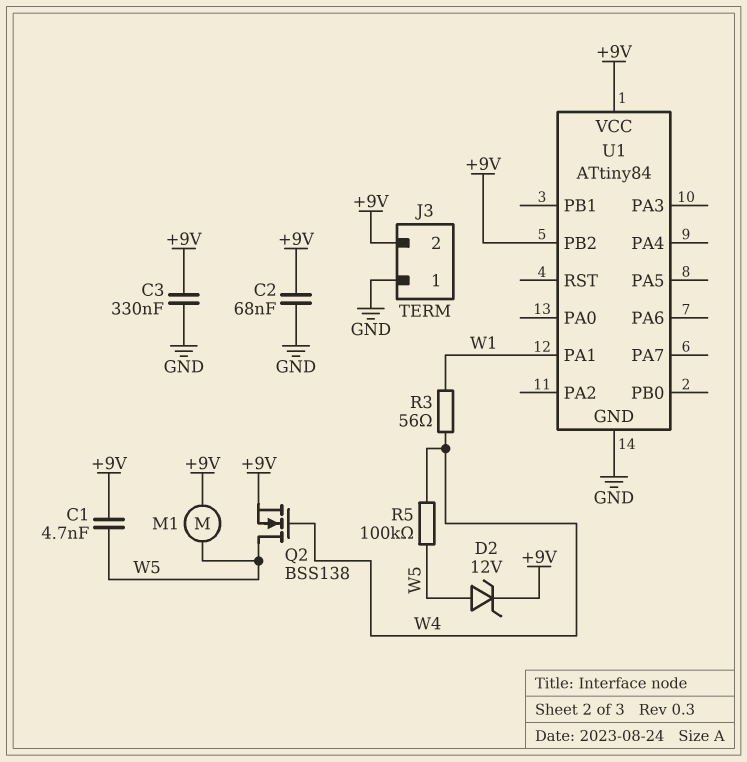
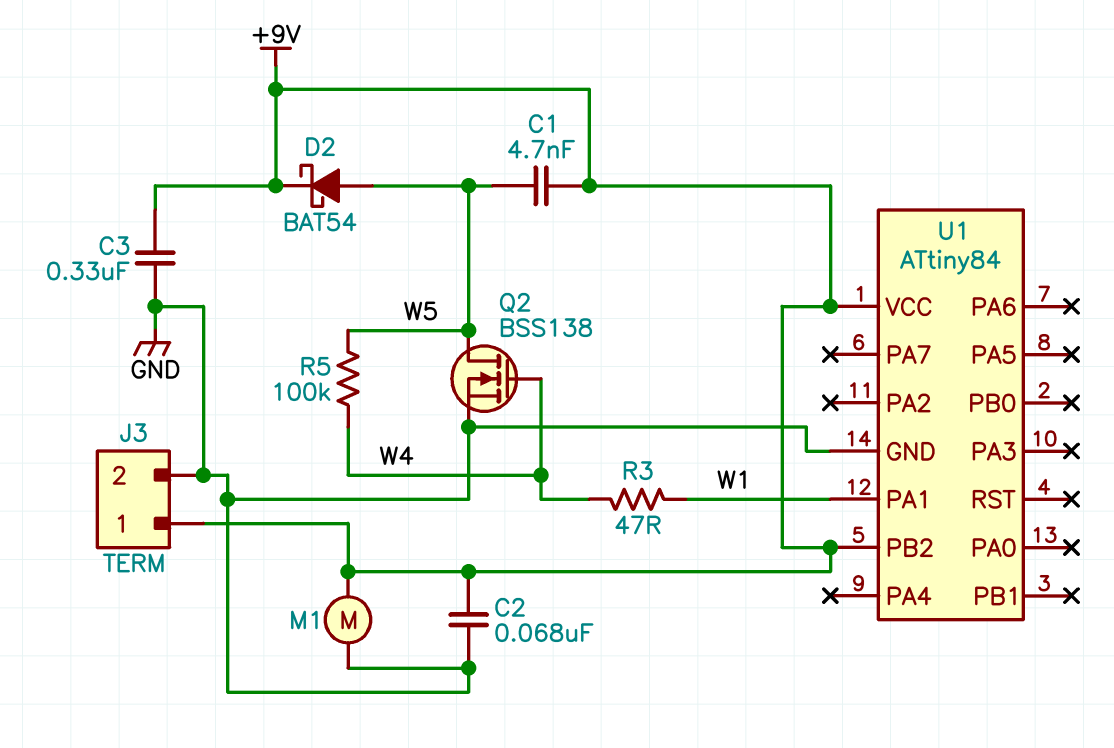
D2: zener 12V (A W5, K +9V) -> schottky BAT54 (A W5, K +9V)
J3 pin 1: GND -> +9V
J3 pin 2: +9V -> GND
M1: motor (+9V, W5) -> motor (+9V, GND)
Q2: NMOS BSS138 (G W4, D W5, S +9V) -> NMOS BSS138 (G W4, D W5, S GND)
R3: 56 (W1, W4) -> 47 (W1, W4)

